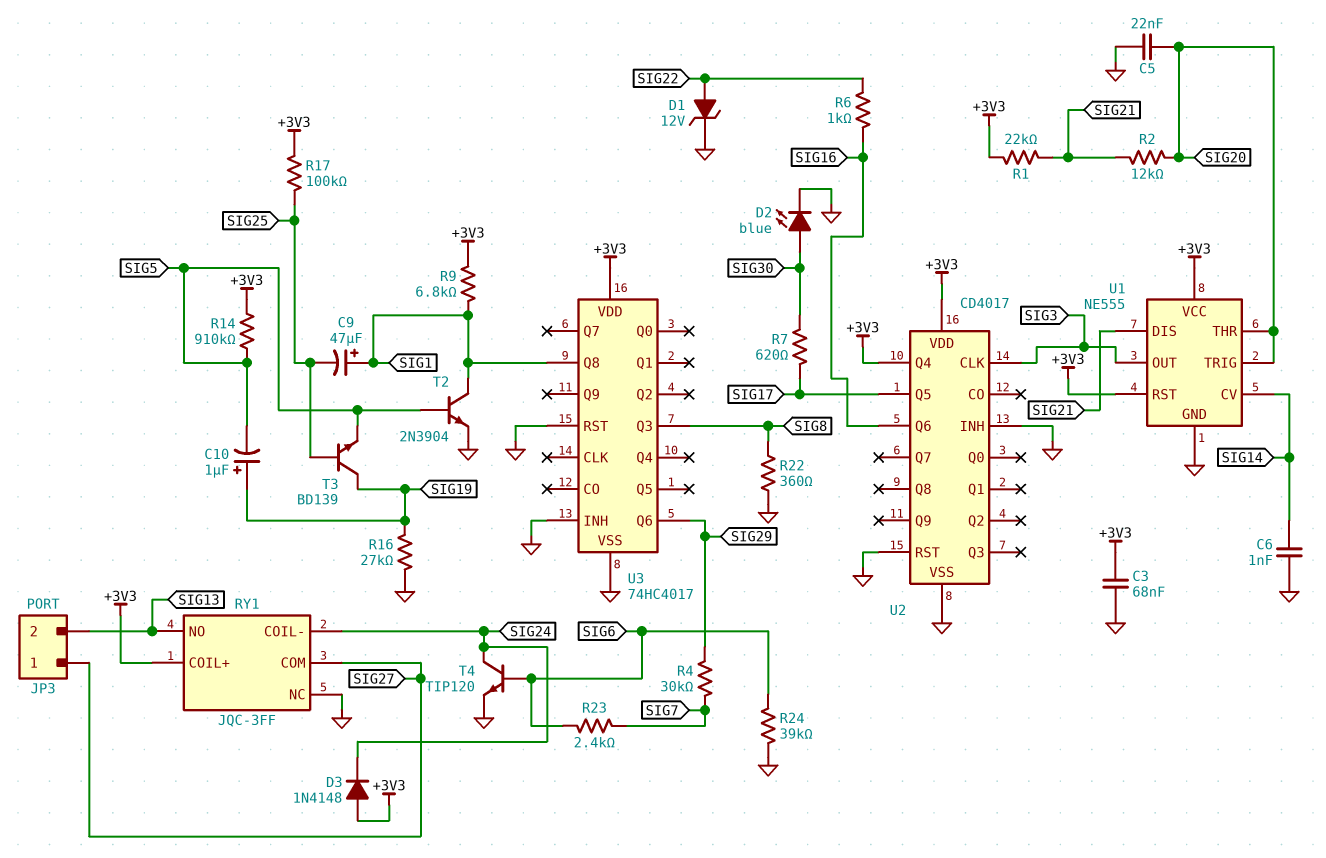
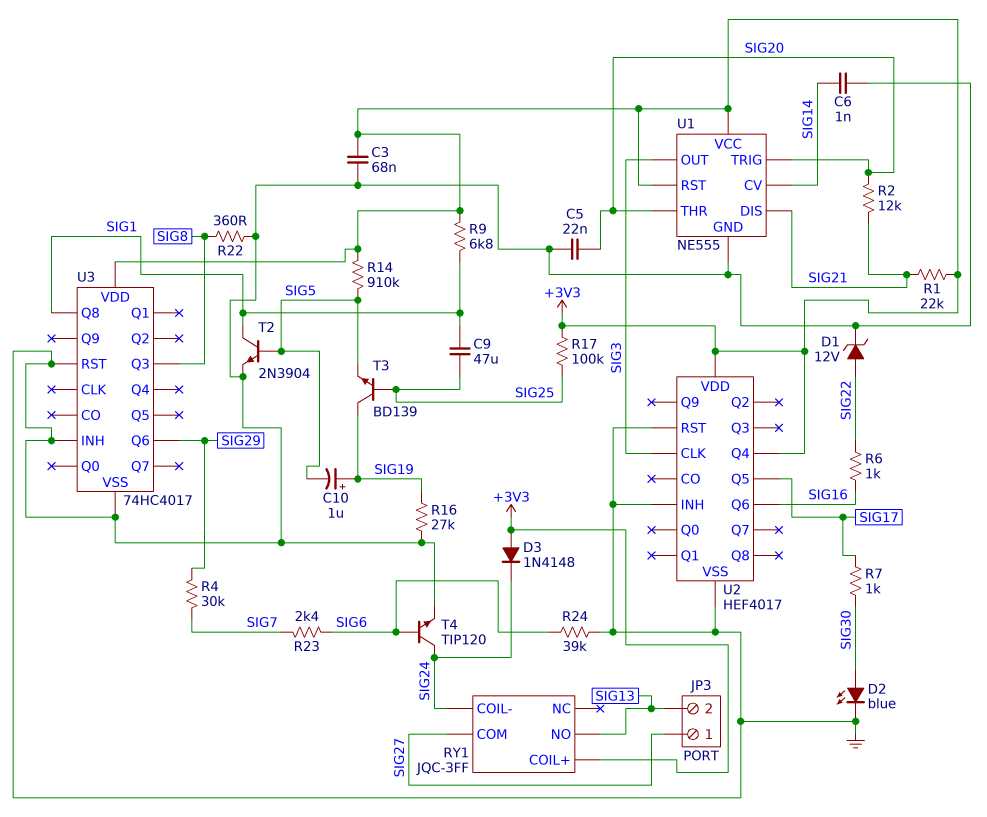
C9: 47uF (plus SIG1, minus SIG25) -> 47uF (SIG1, SIG25)
R7: 620 (SIG17, SIG30) -> 1k (SIG17, SIG30)
RY1 pin NC: GND -> none
U2: CD4017 -> HEF4017

